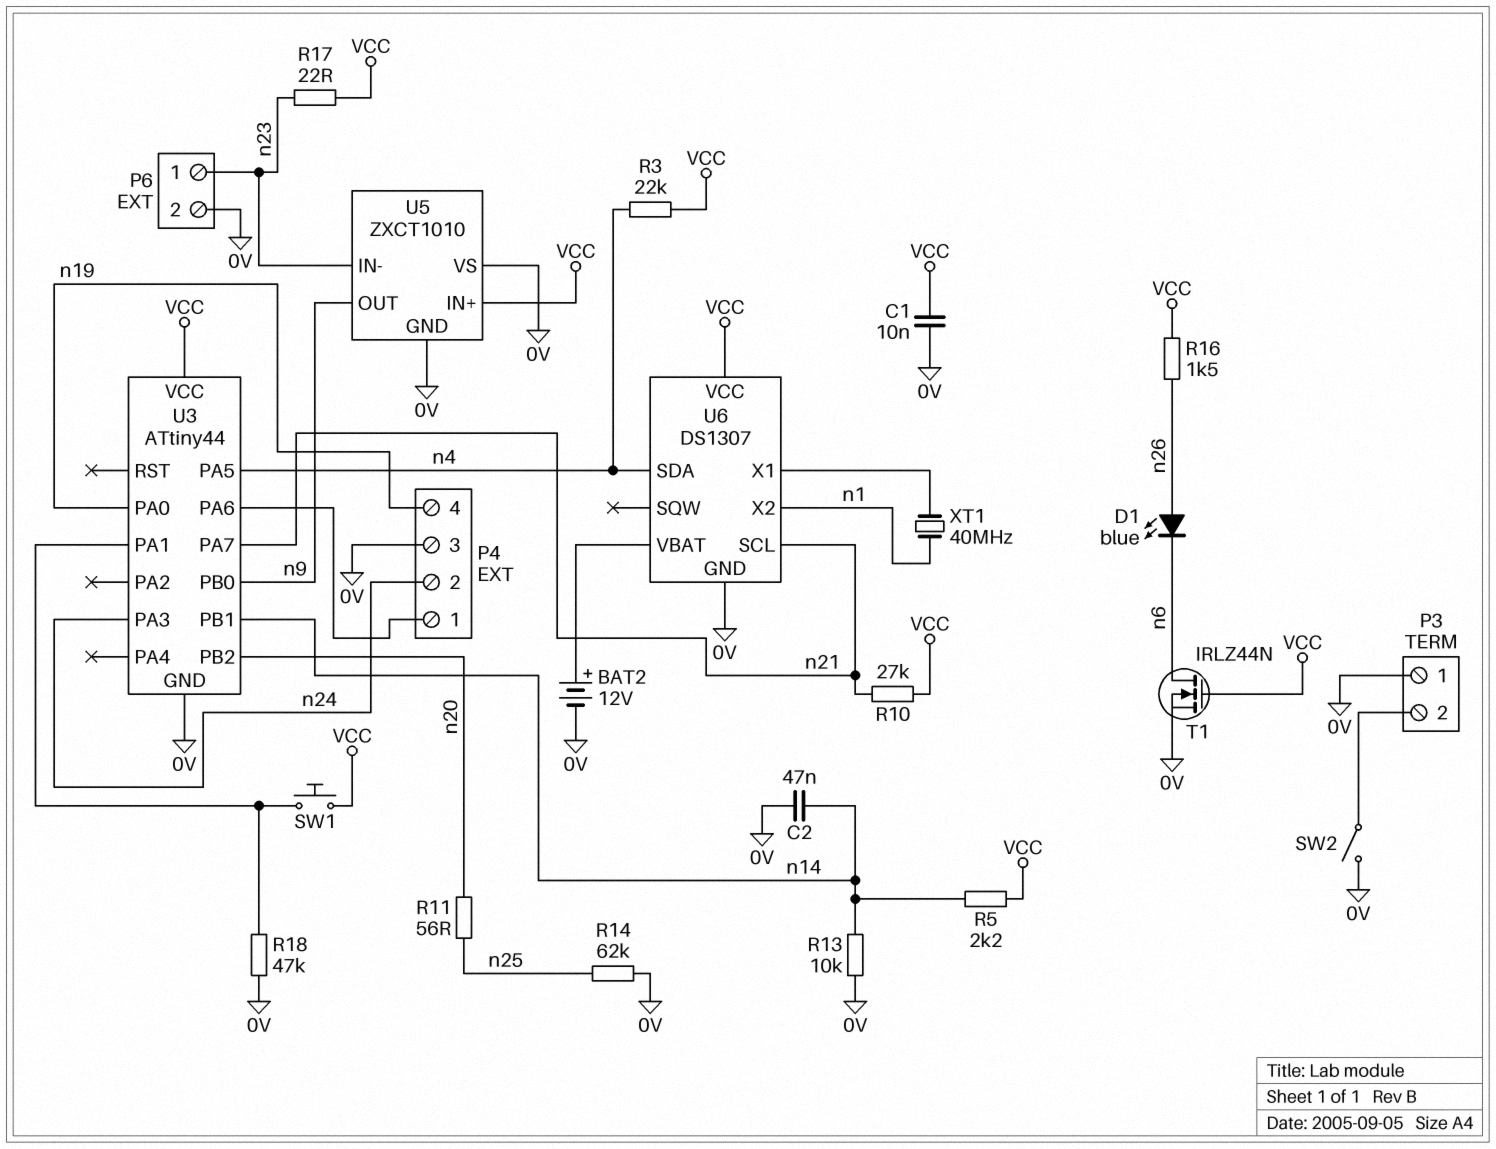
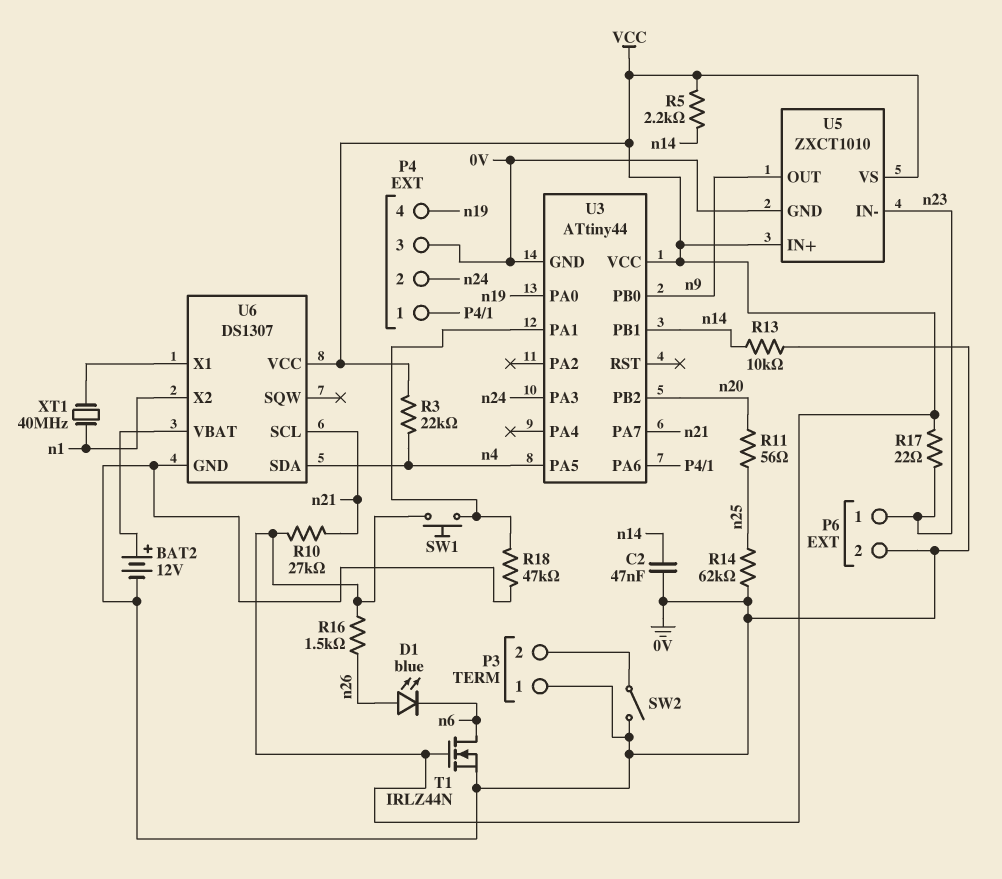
C1: 10nF (0V, VCC) -> none
U5 pin VS: 0V -> VCC

